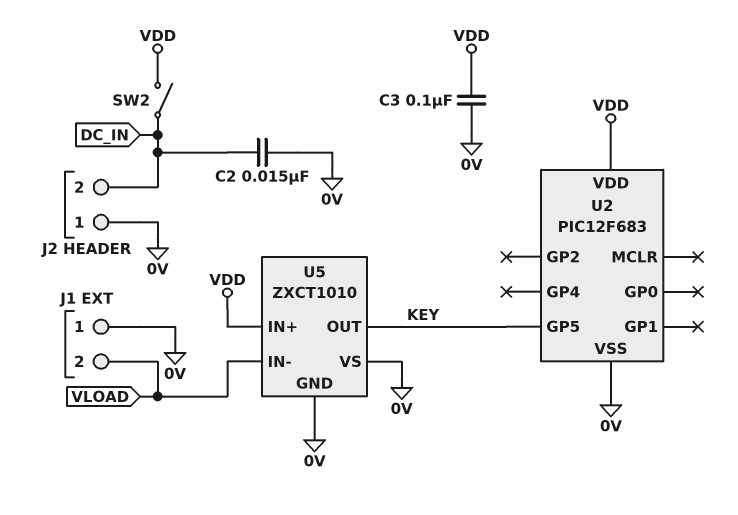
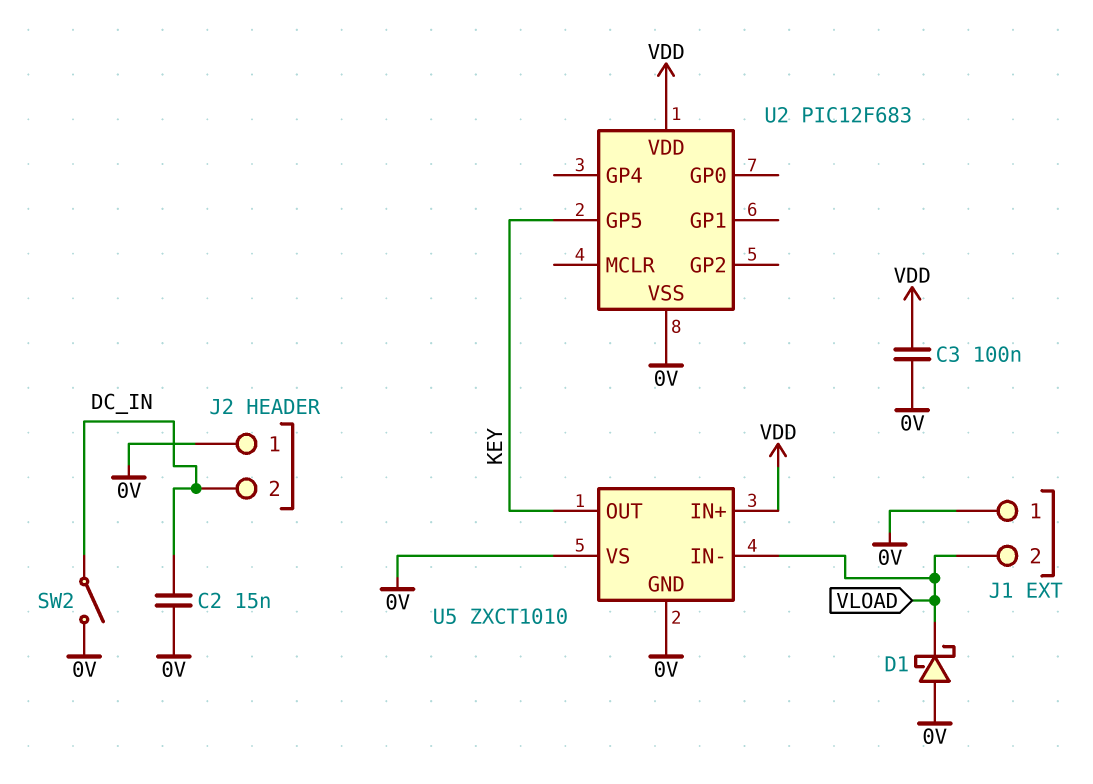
D1: none -> schottky (A 0V, K VLOAD)
SW2: switch (DC_IN, VDD) -> switch (0V, DC_IN)

